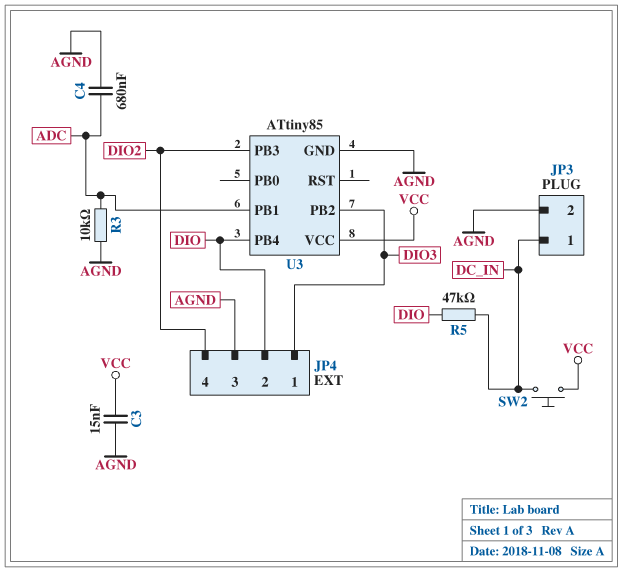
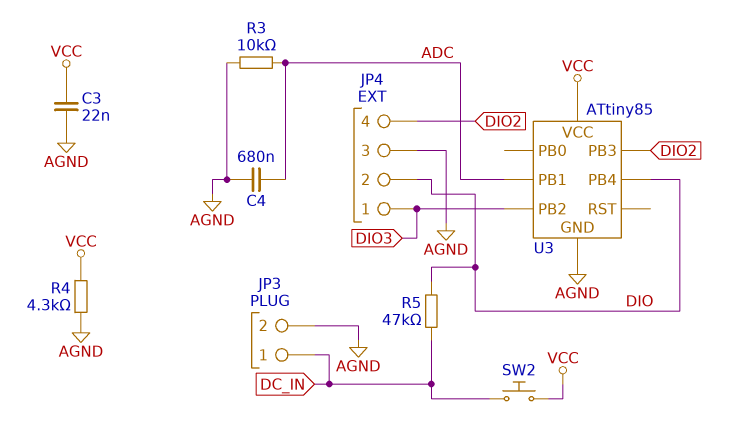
C3: 15nF (AGND, VCC) -> 22nF (AGND, VCC)
R4: none -> 4.3k (AGND, VCC)

